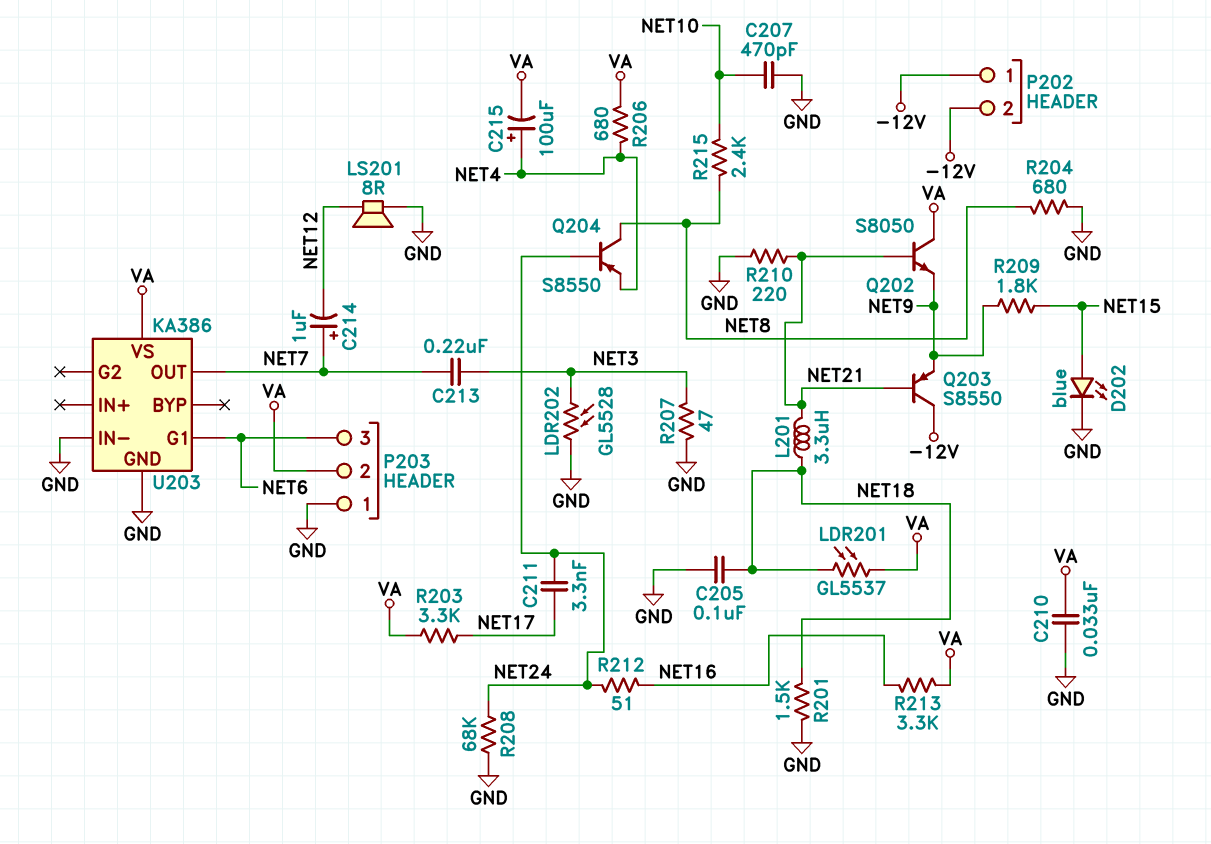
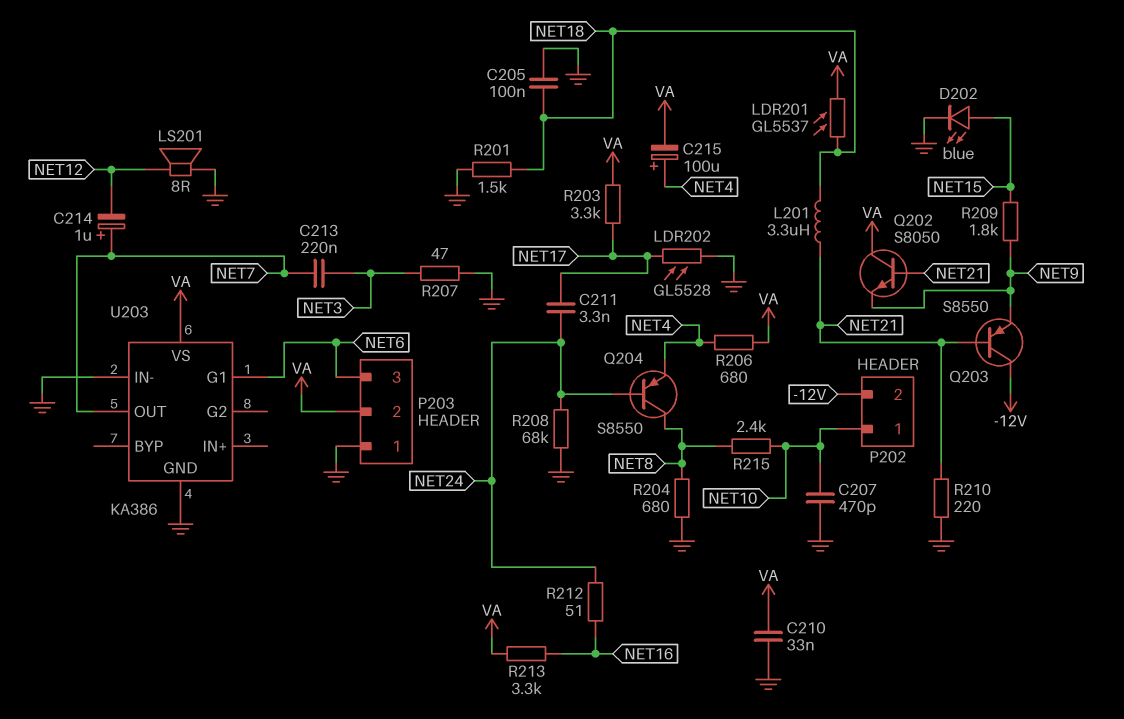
LDR202: GL5528 (GND, NET3) -> GL5528 (GND, NET17)
P202 pin 1: -12V -> NET10

